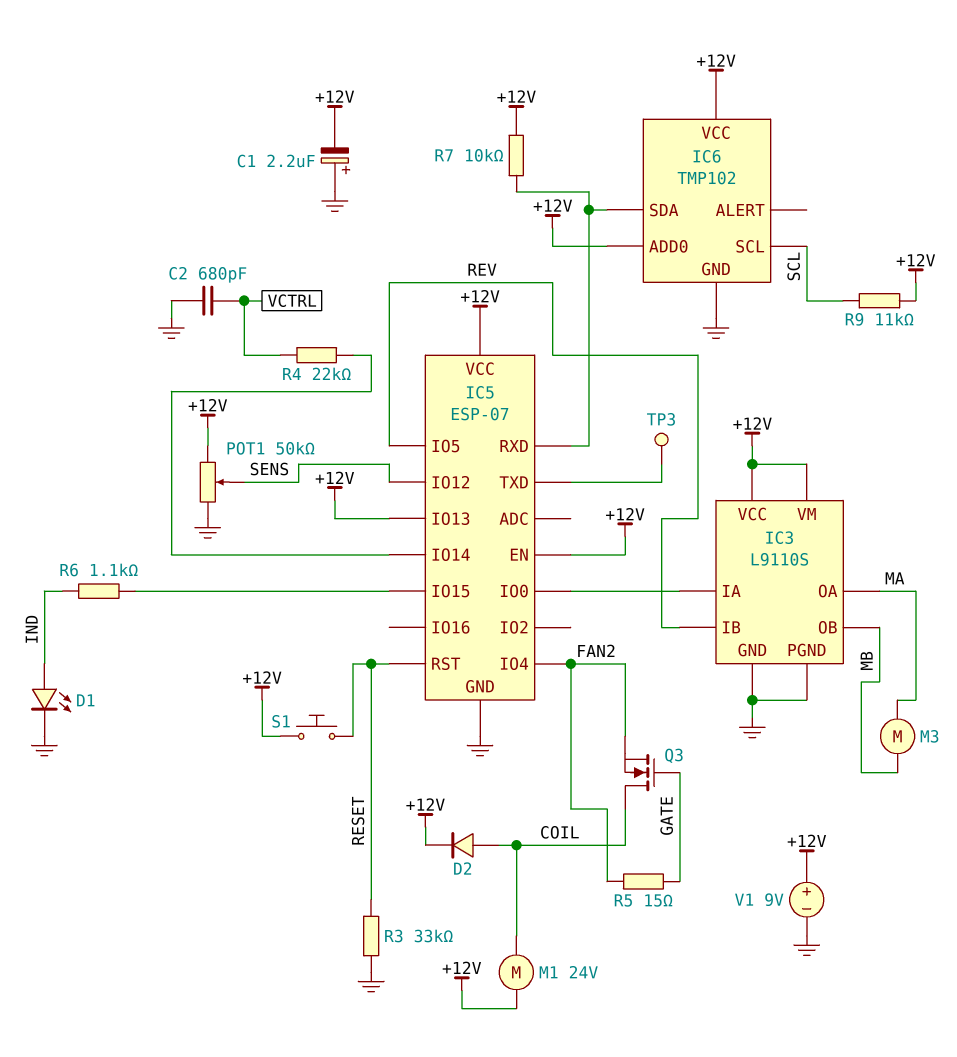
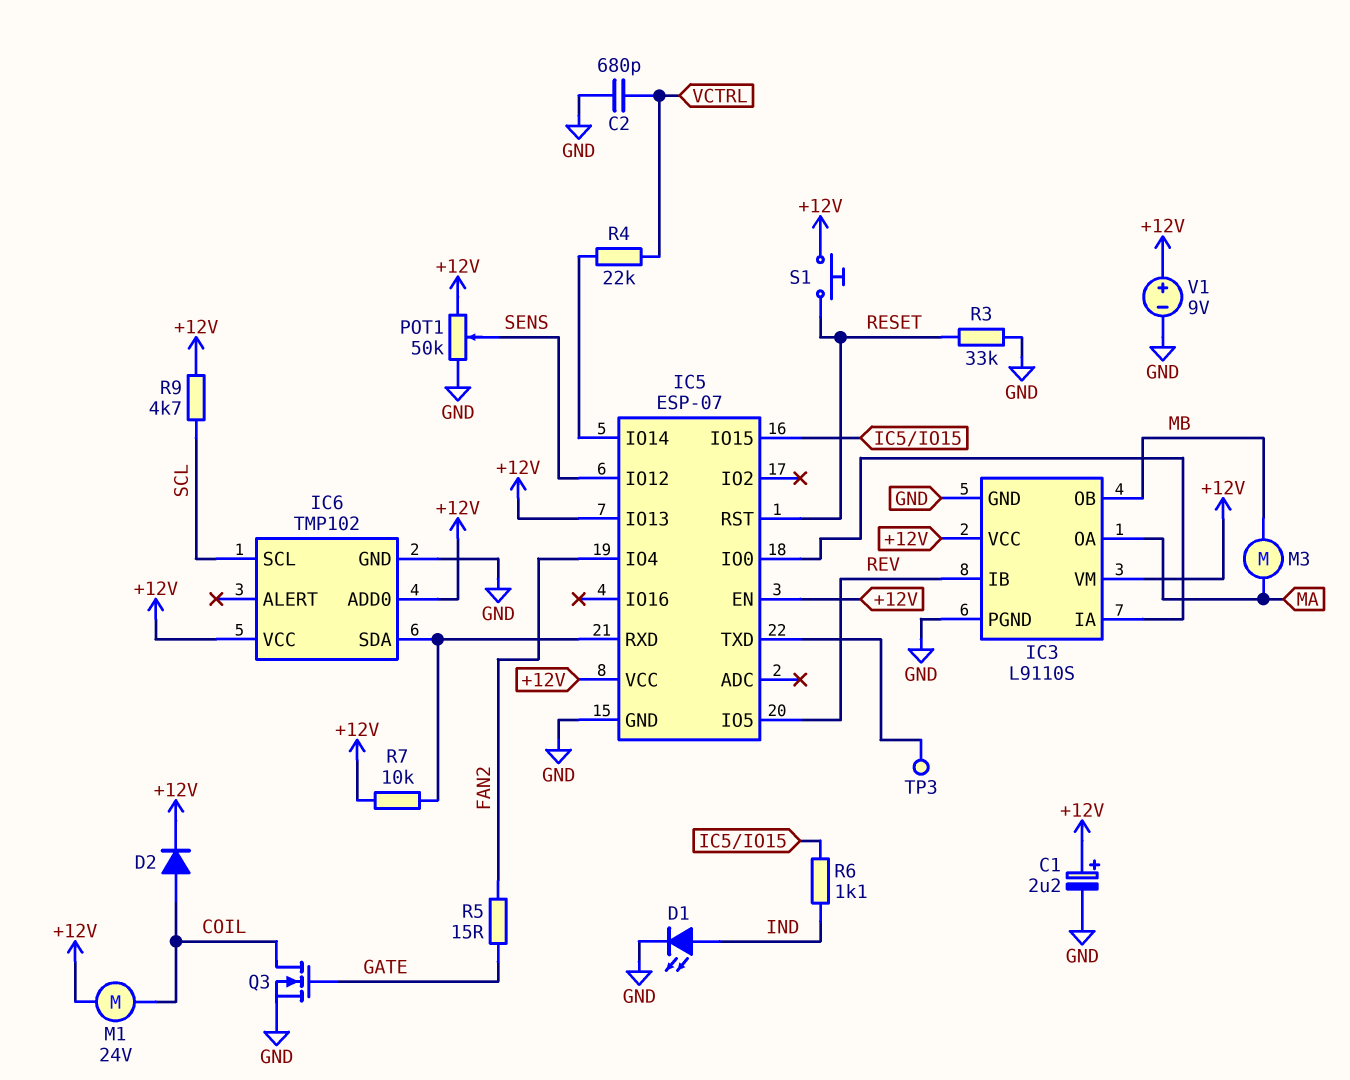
C1: 2.2uF (plus GND, minus +12V) -> 2.2uF (plus +12V, minus GND)
Q3: NMOS (G GATE, D COIL, S FAN2) -> NMOS (G GATE, D COIL, S GND)
R9: 11k (+12V, SCL) -> 4.7k (+12V, SCL)

